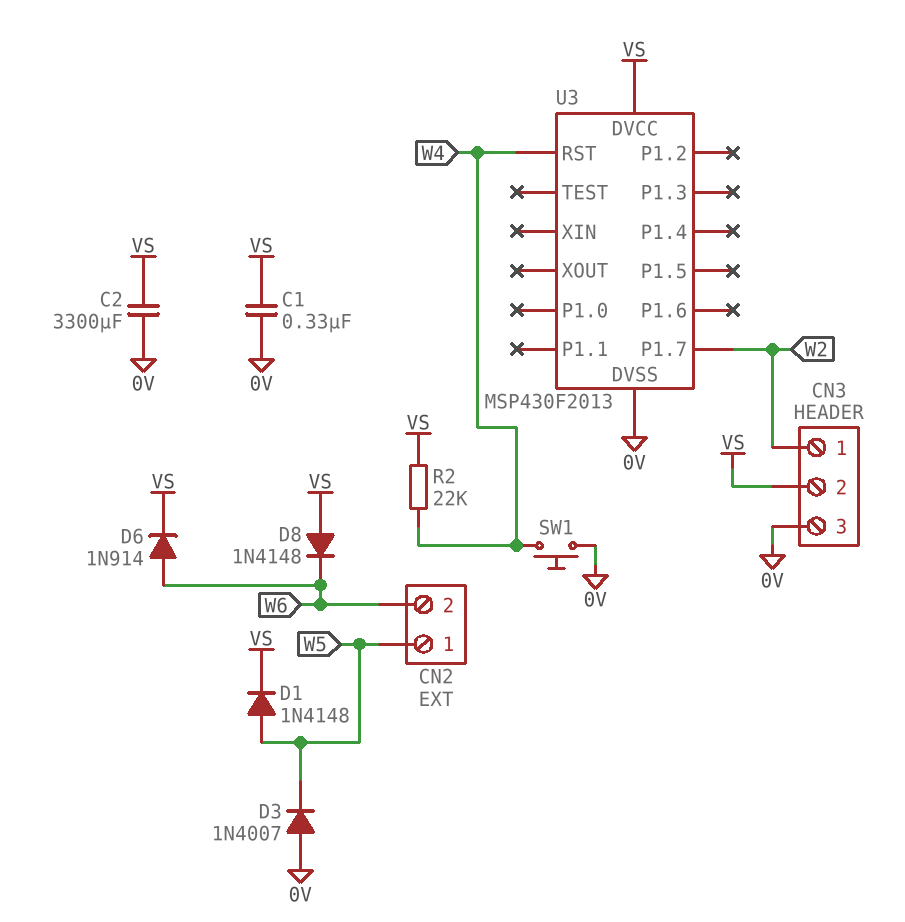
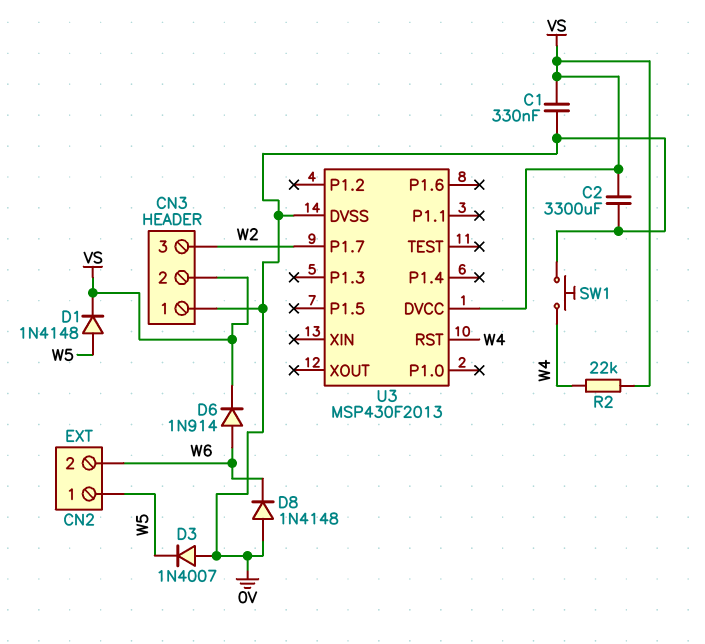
CN3 pin 1: W2 -> 0V
CN3 pin 3: 0V -> W2
D8: diode 1N4148 (A VS, K W6) -> diode 1N4148 (A 0V, K W6)

